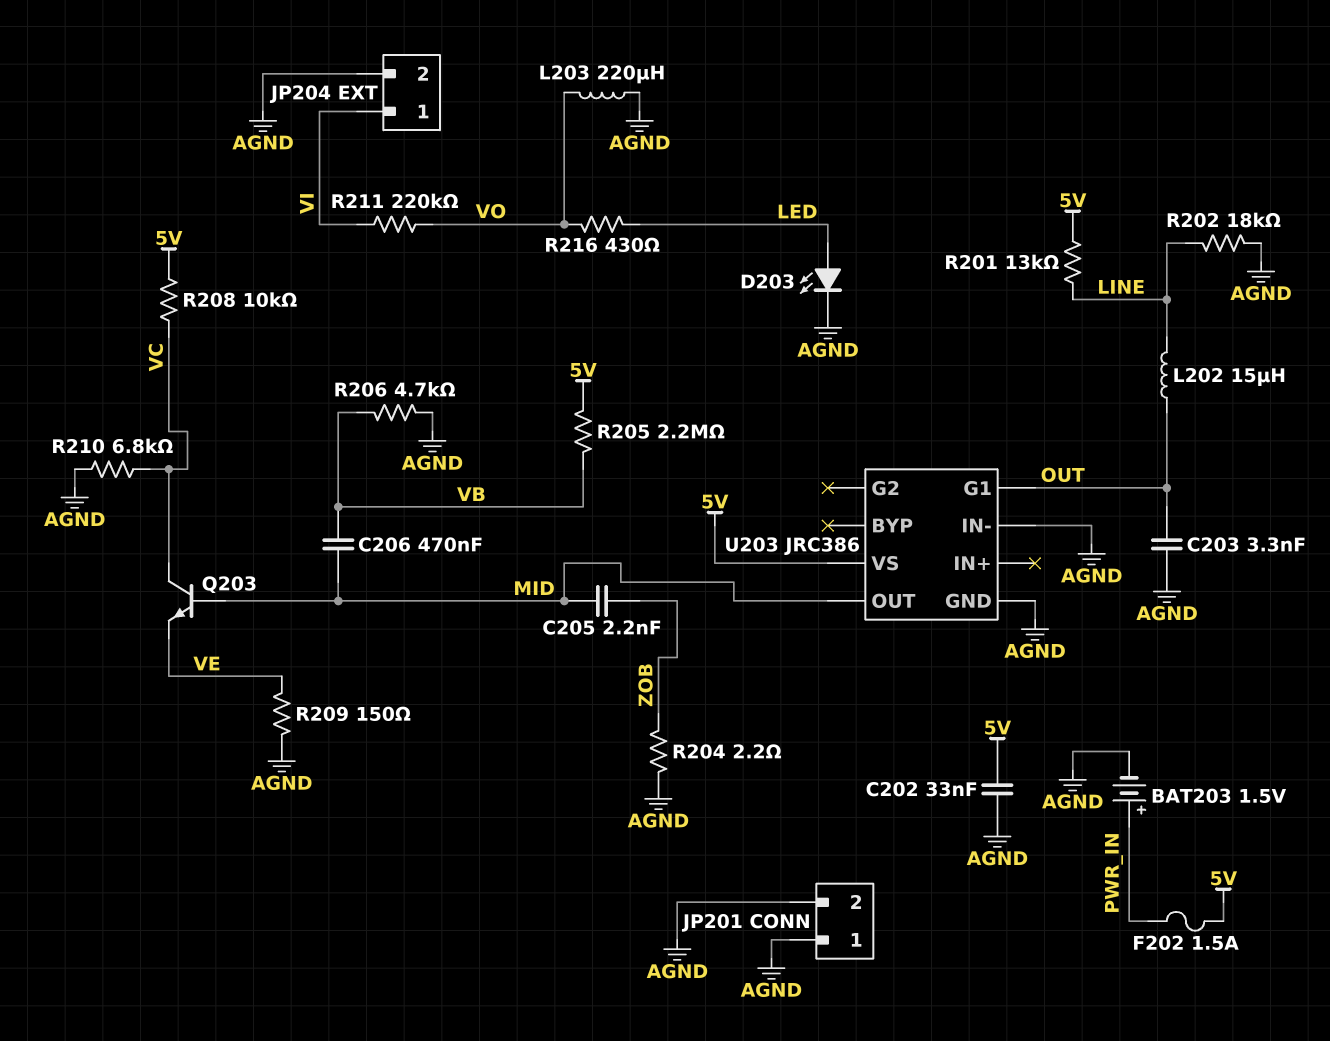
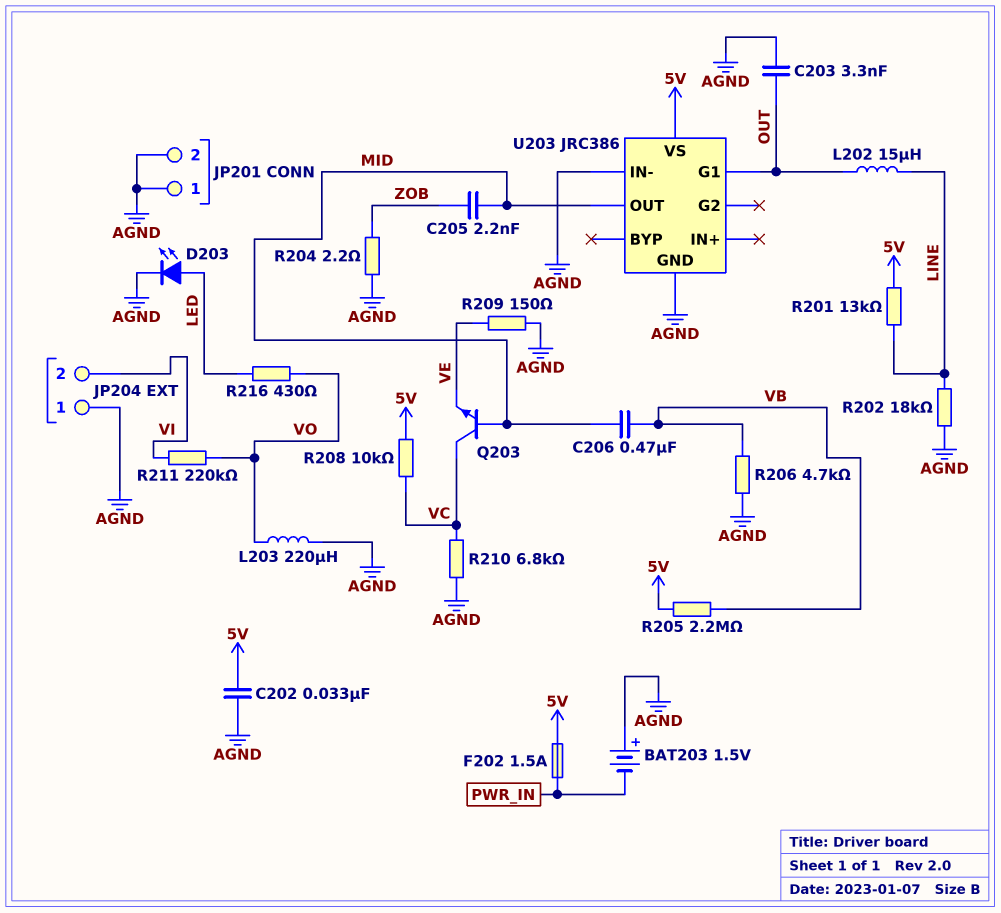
BAT203: 1.5V (plus PWR_IN, minus AGND) -> 1.5V (plus AGND, minus PWR_IN)
JP204 pin 1: VI -> AGND
JP204 pin 2: AGND -> VI

